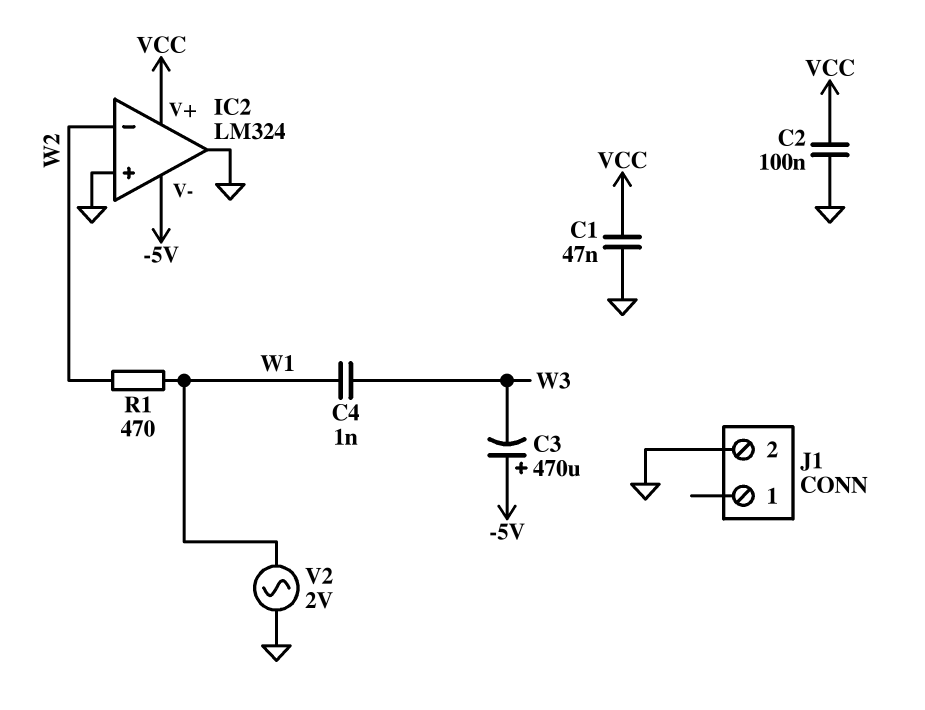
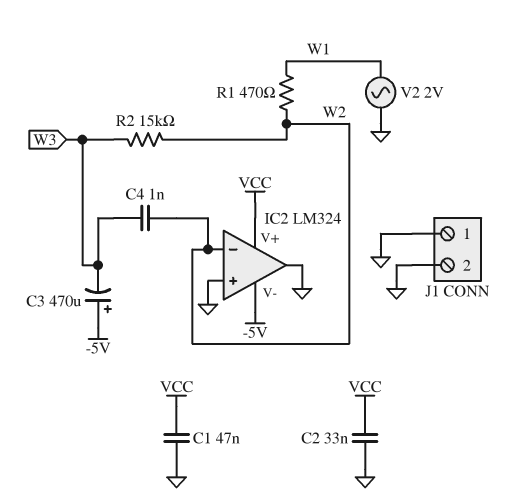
C2: 100nF (GND, VCC) -> 33nF (GND, VCC)
C4: 1nF (W1, W3) -> 1nF (W2, W3)
J1 pin 1: none -> GND
R2: none -> 15k (W2, W3)

